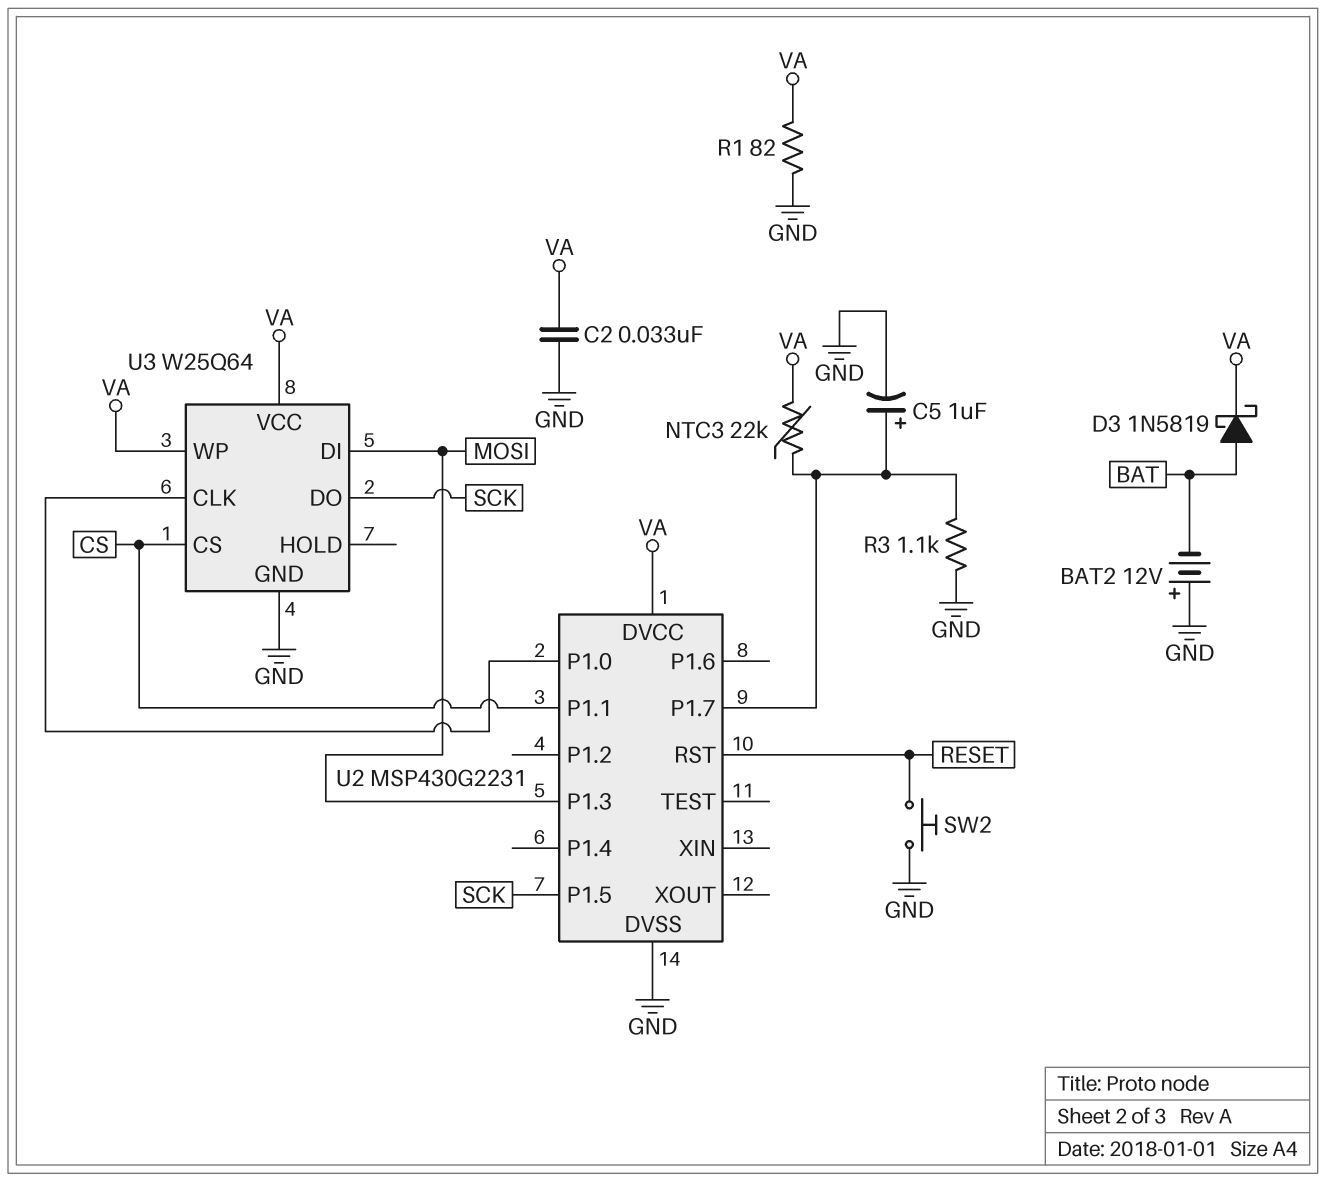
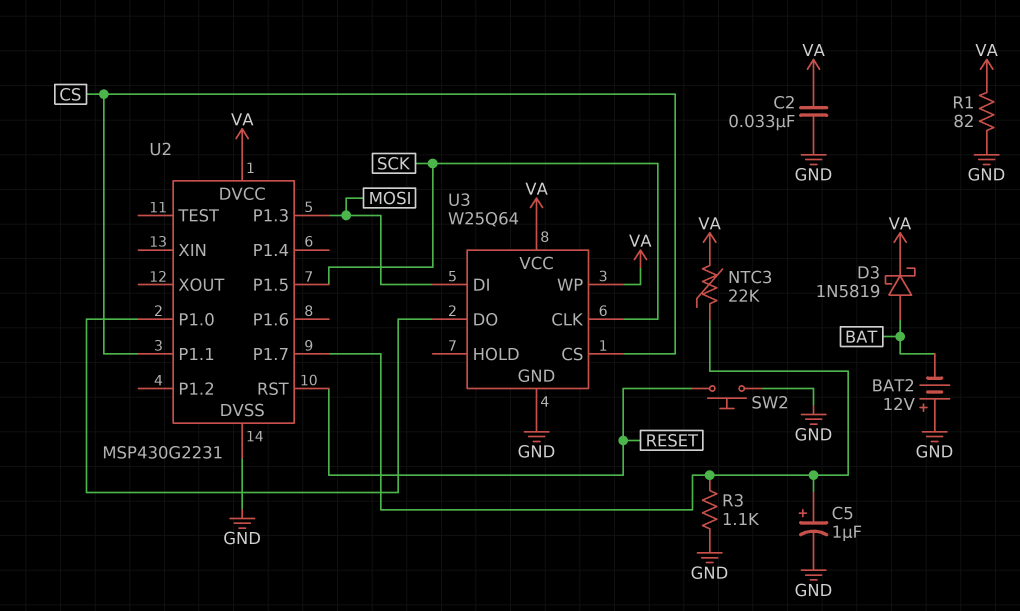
U3 pin CLK: U2/P1.0 -> SCK
U3 pin DO: SCK -> U2/P1.0

